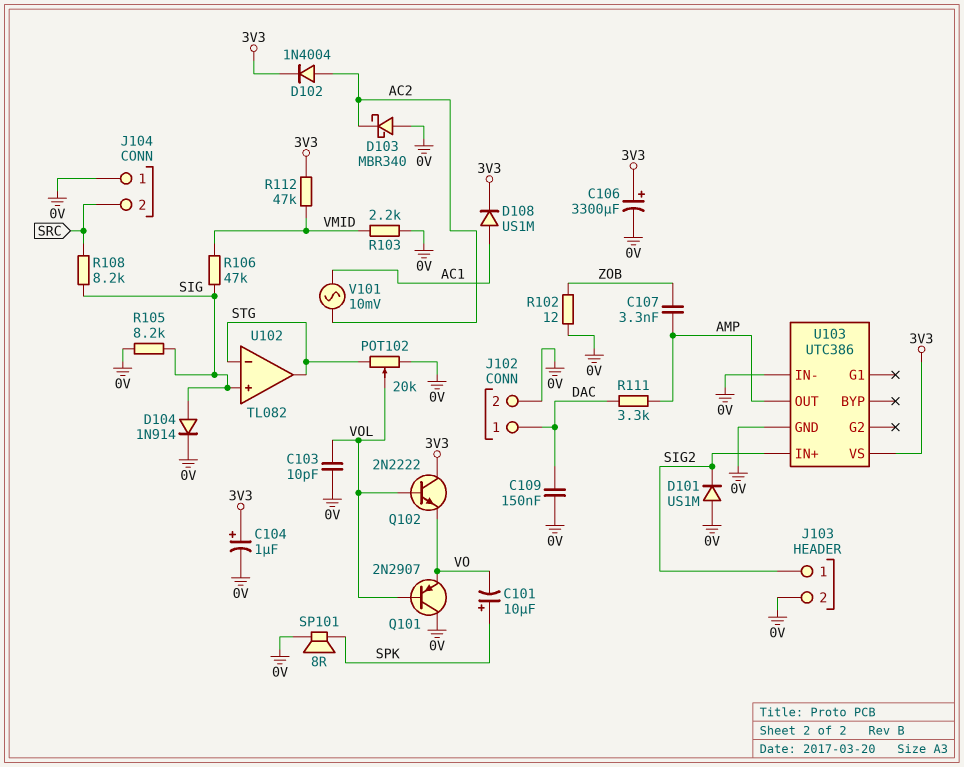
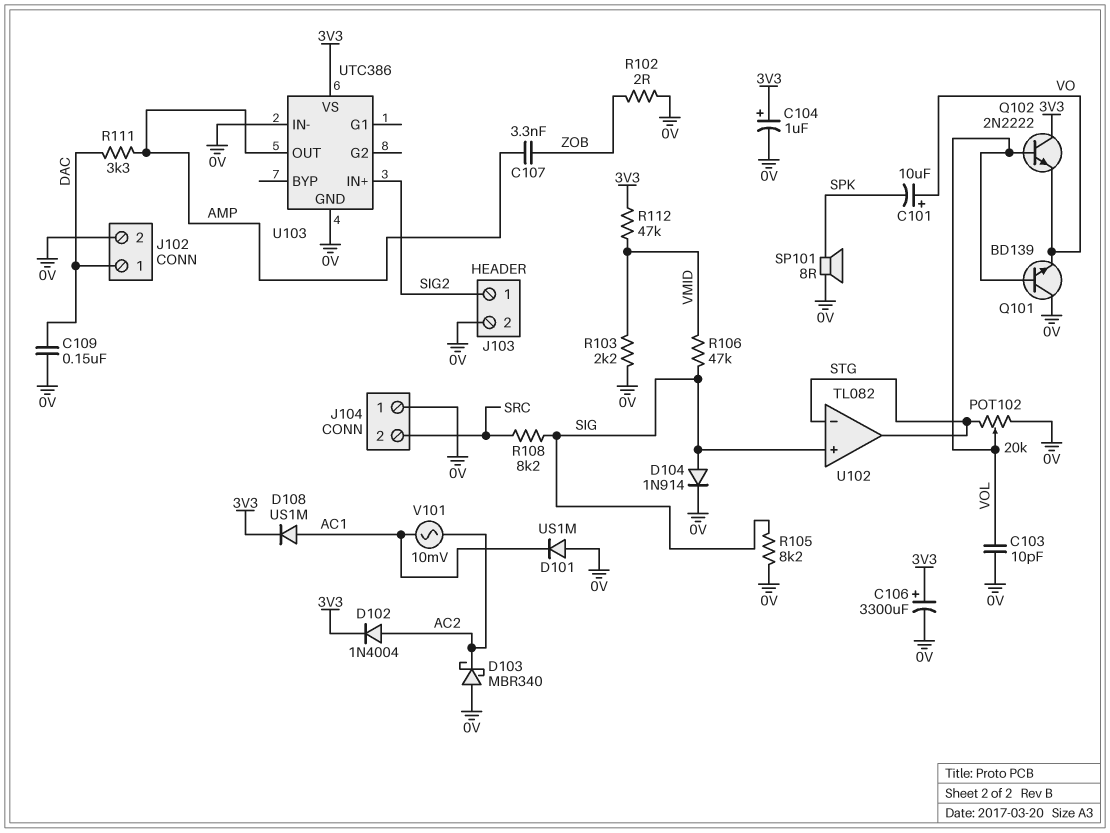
C101: 10uF (plus SPK, minus VO) -> 10uF (plus VO, minus SPK)
D101: diode US1M (A 0V, K SIG2) -> diode US1M (A 0V, K AC1)
Q101: PNP 2N2907 (B VOL, C 0V, E VO) -> NPN BD139 (B VOL, C 0V, E VO)
R102: 12 (0V, ZOB) -> 2 (0V, ZOB)

